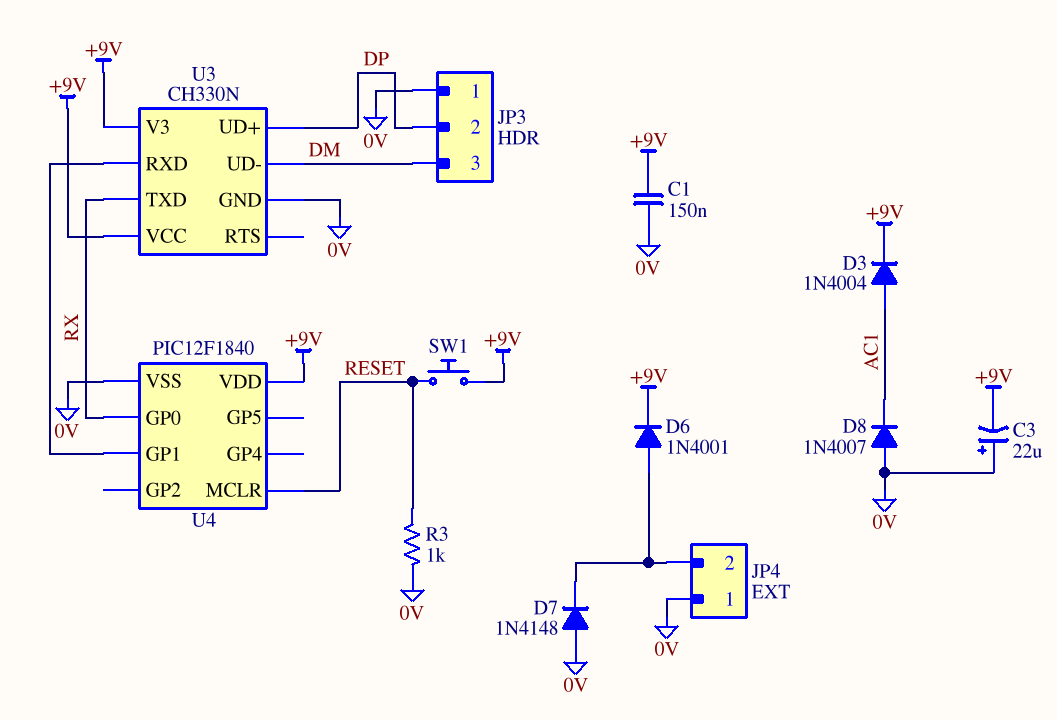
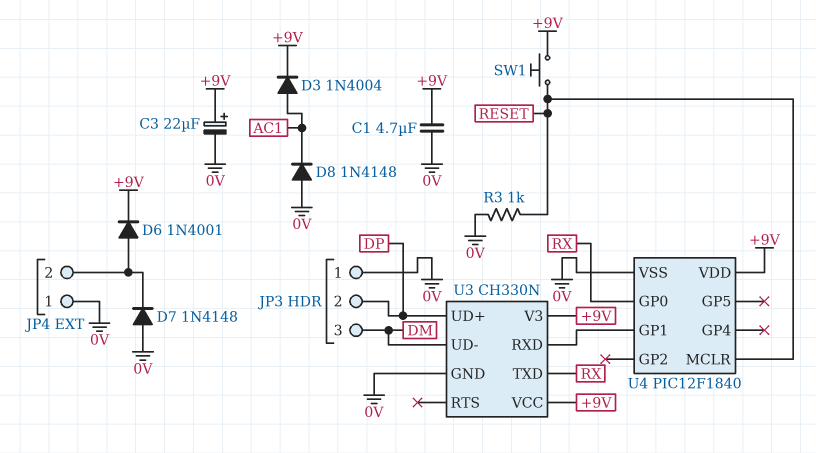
C1: 150nF (+9V, 0V) -> 4.7uF (+9V, 0V)
C3: 22uF (plus 0V, minus +9V) -> 22uF (plus +9V, minus 0V)
D8: diode 1N4007 (A 0V, K AC1) -> diode 1N4148 (A 0V, K AC1)

